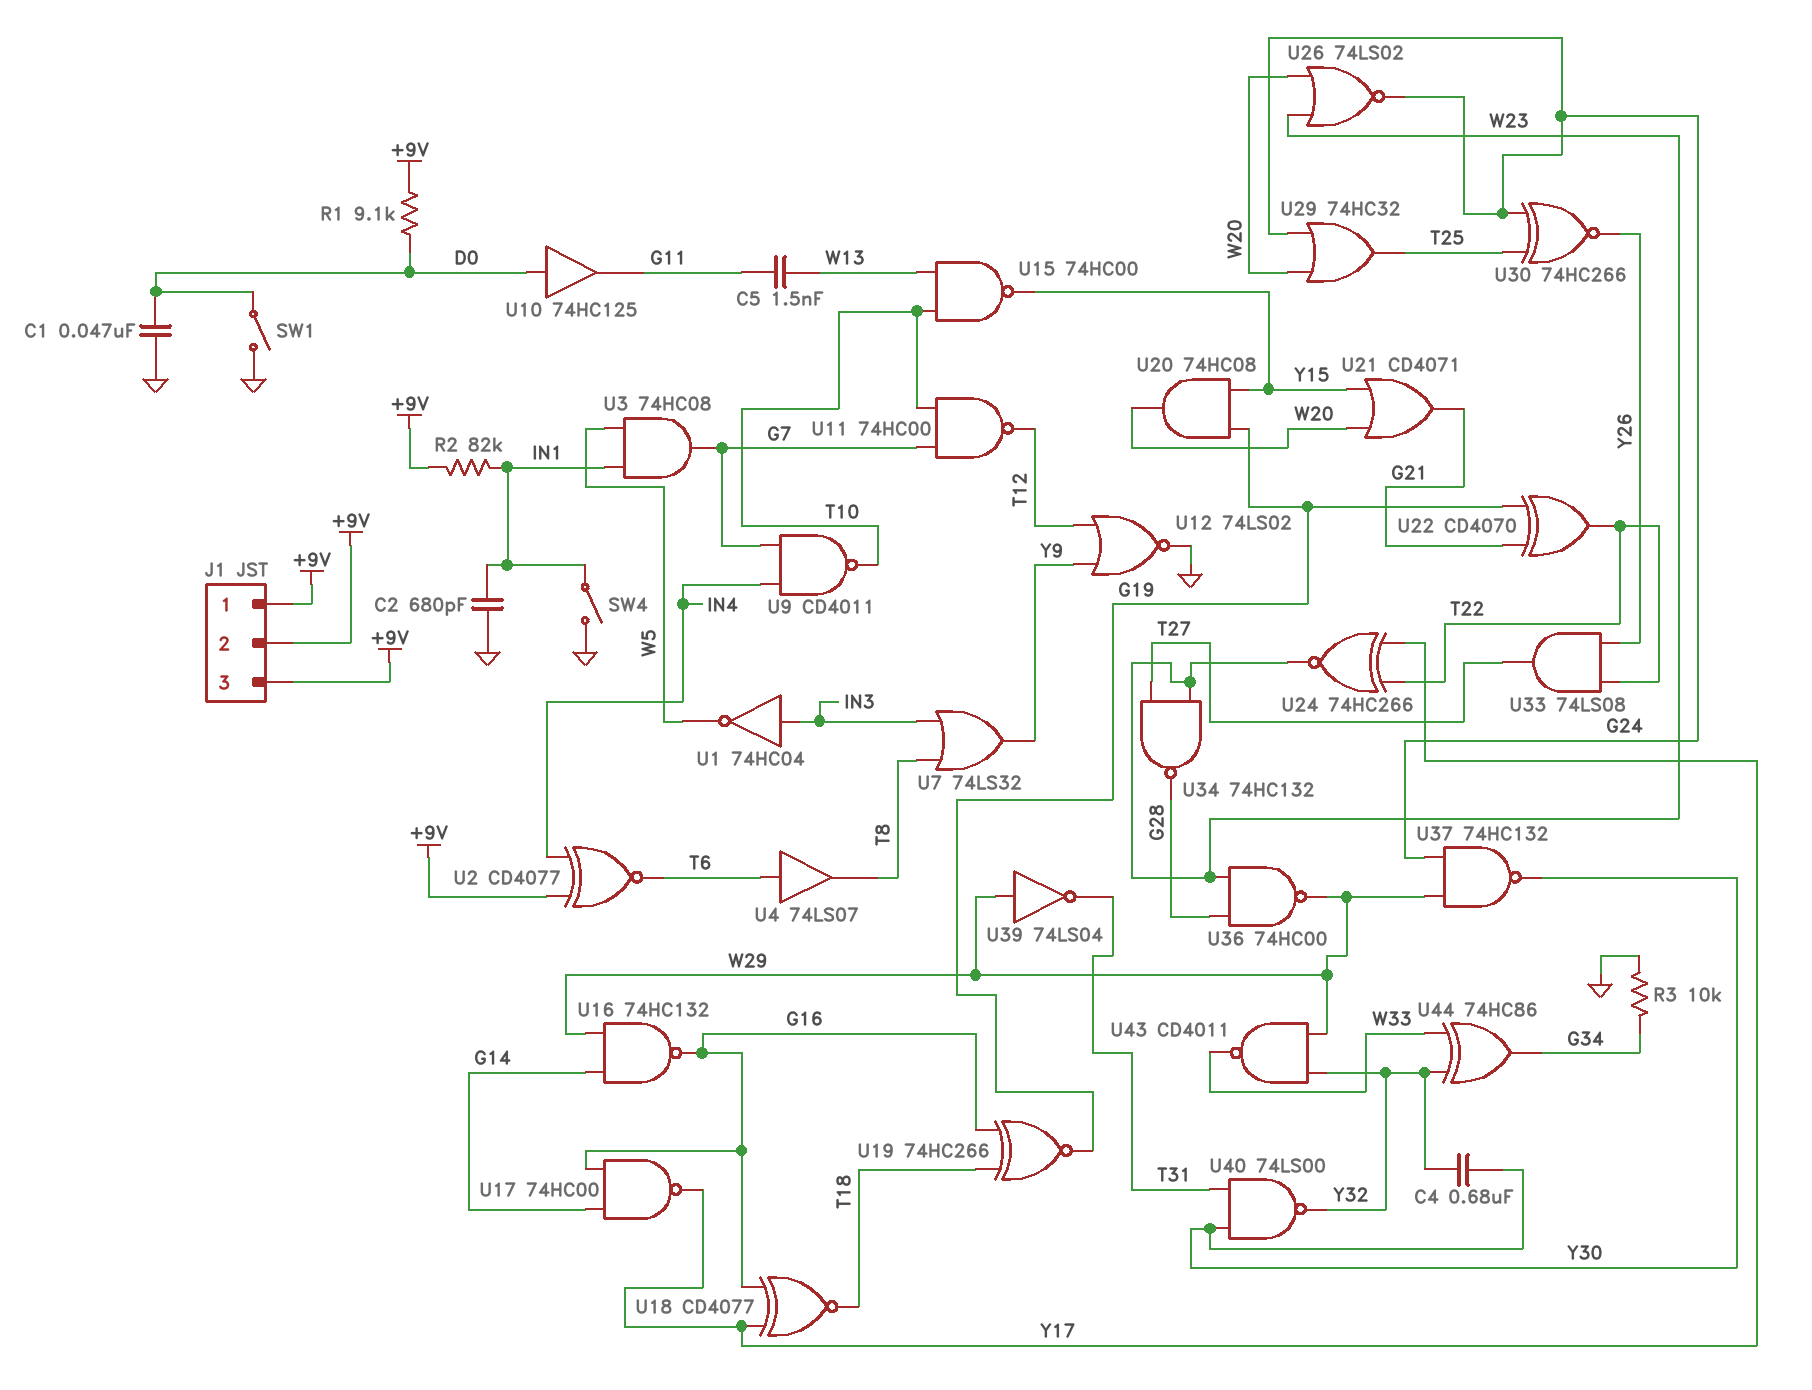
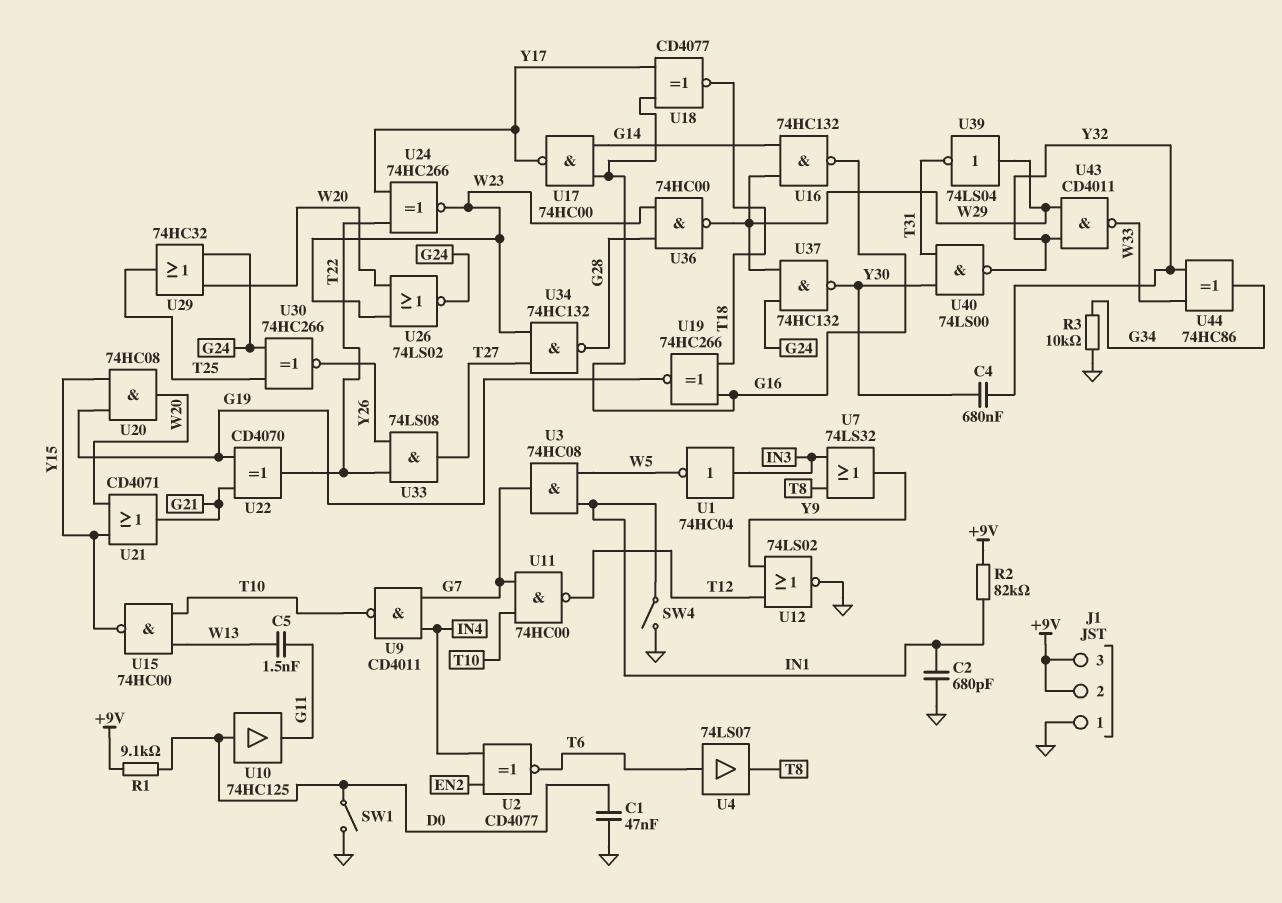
J1 pin 1: +9V -> GND
U2: XNOR CD4077 (in +9V, in IN4, out T6) -> XNOR CD4077 (in EN2, in IN4, out T6)

